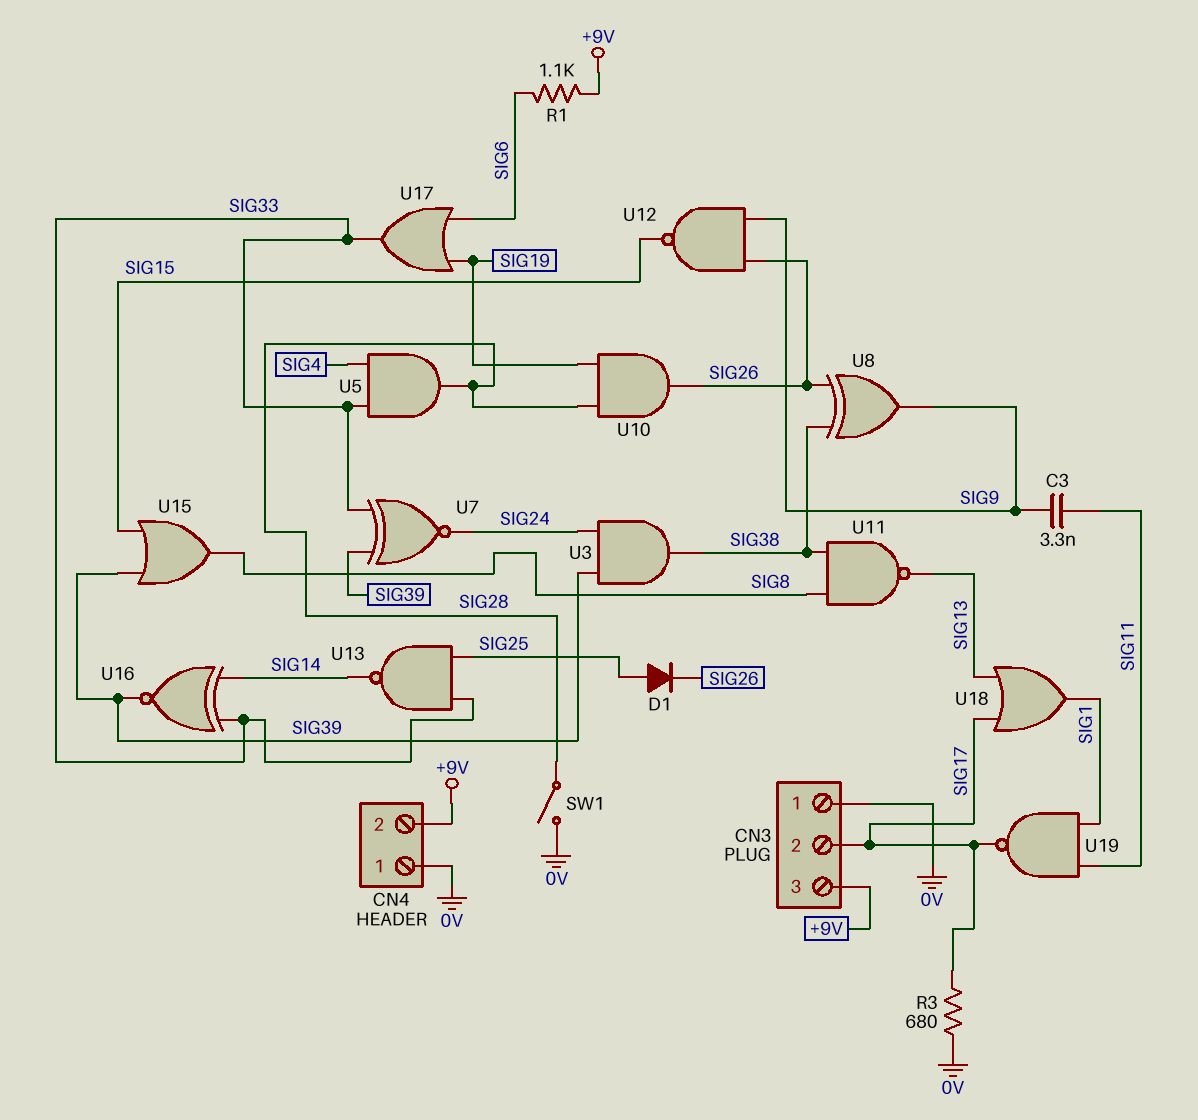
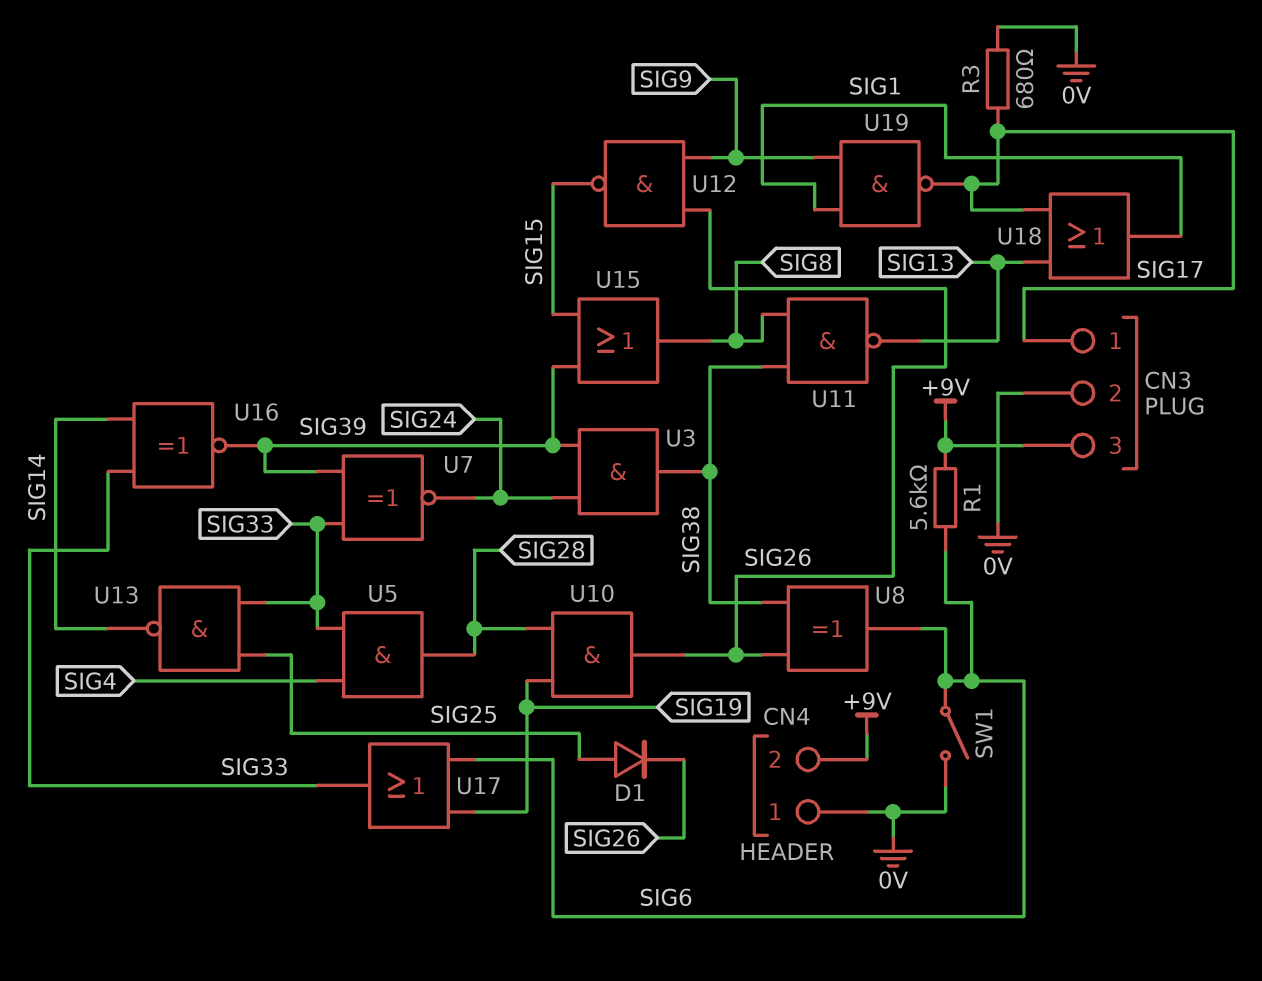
C3: 3.3nF (SIG9, SIG11) -> none
CN3 pin 1: 0V -> SIG17
CN3 pin 2: SIG17 -> 0V
R1: 1.1k (+9V, SIG6) -> 5.6k (+9V, SIG6)
SW1: switch (0V, SIG28) -> switch (0V, SIG6)
U8: XOR (in SIG26, in SIG38, out SIG9) -> XOR (in SIG26, in SIG38, out SIG6)
U19: NAND (in SIG1, in SIG11, out SIG17) -> NAND (in SIG1, in SIG9, out SIG17)

